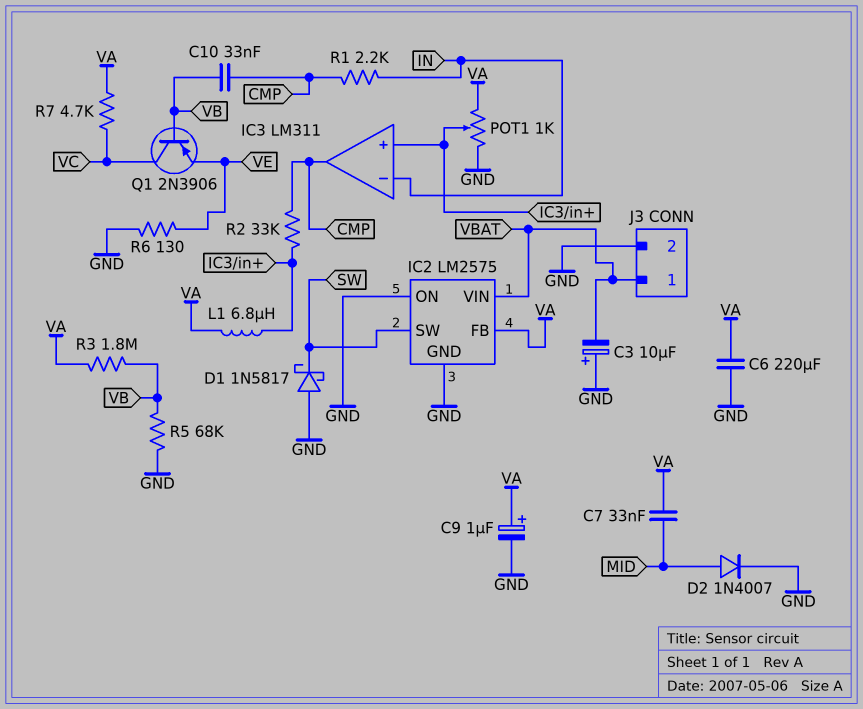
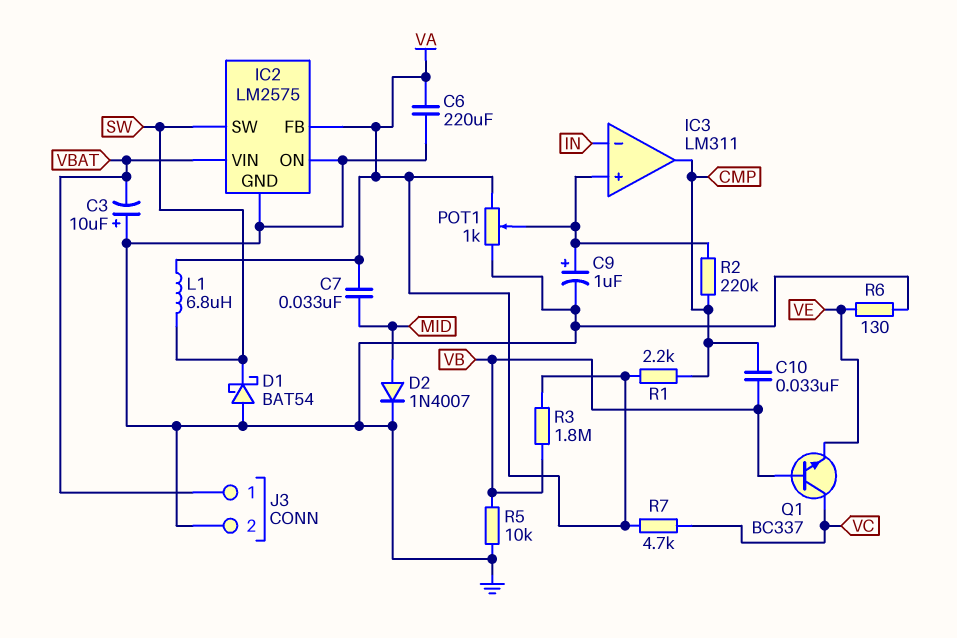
C9: 1uF (plus VA, minus GND) -> 1uF (plus IC3/in+, minus GND)
D1: schottky 1N5817 (A GND, K SW) -> schottky BAT54 (A GND, K SW)
L1: 6.8uH (IC3/in+, VA) -> 6.8uH (SW, VA)
Q1: PNP 2N3906 (B VB, C VC, E VE) -> NPN BC337 (B VB, C VC, E VE)
R1: 2.2k (CMP, IN) -> 2.2k (CMP, VA)
R2: 33k (CMP, IC3/in+) -> 220k (CMP, IC3/in+)
R5: 68k (GND, VB) -> 10k (GND, VB)

